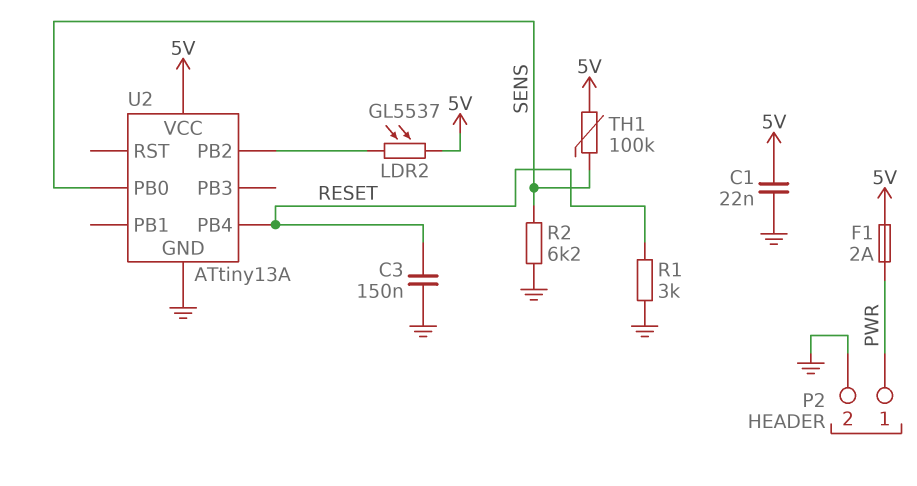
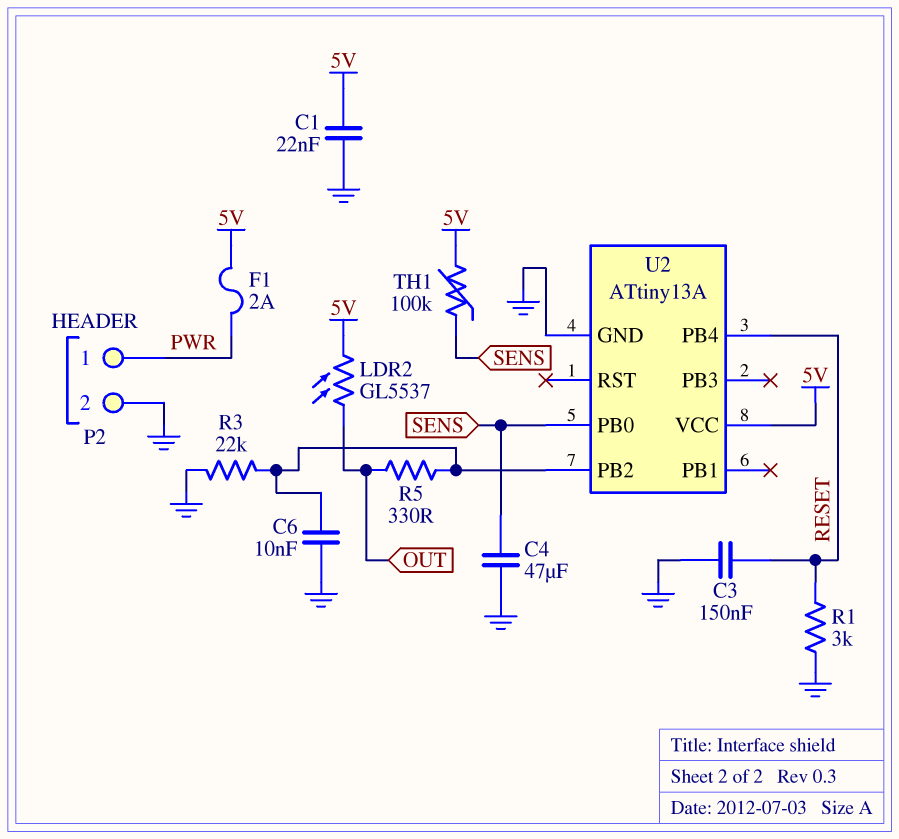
C4: none -> 47uF (GND, SENS)
C6: none -> 10nF (GND, U2/PB2)
LDR2: GL5537 (5V, U2/PB2) -> GL5537 (5V, OUT)
R2: 6.2k (GND, SENS) -> none
R3: none -> 22k (GND, U2/PB2)
R5: none -> 330 (OUT, U2/PB2)

